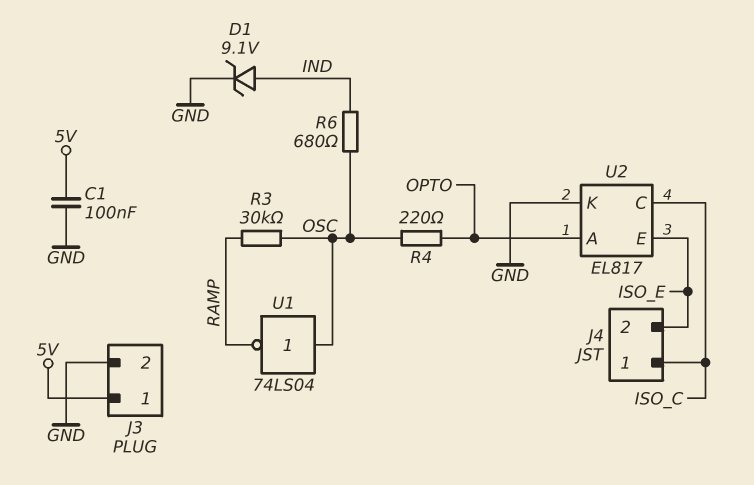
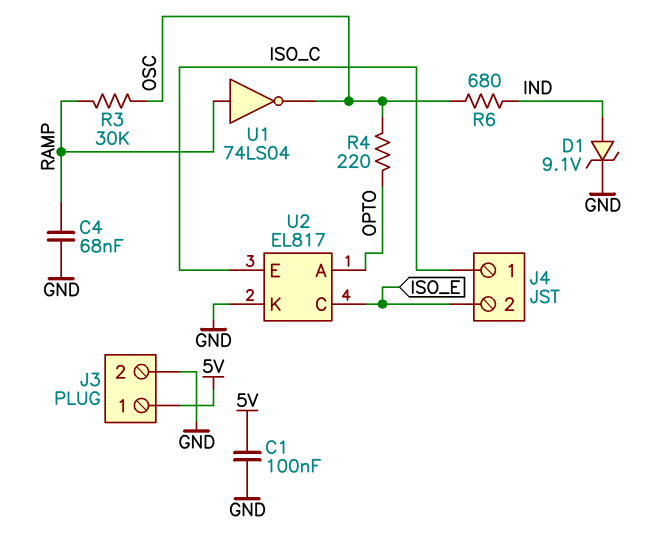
C4: none -> 68nF (GND, RAMP)
U1: NOT 74LS04 (in OSC, out RAMP) -> NOT 74LS04 (in RAMP, out OSC)
U2 pin C: ISO_C -> ISO_E
U2 pin E: ISO_E -> ISO_C

